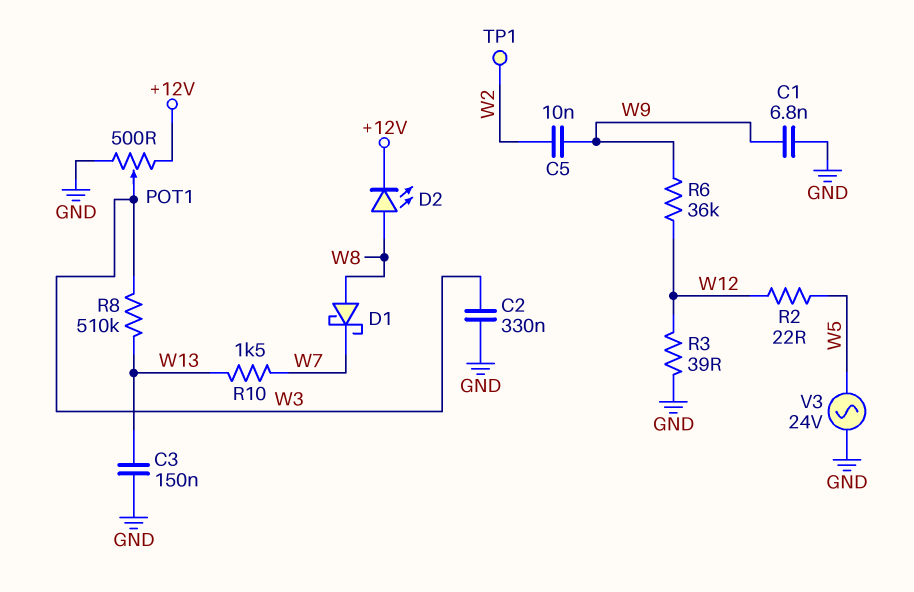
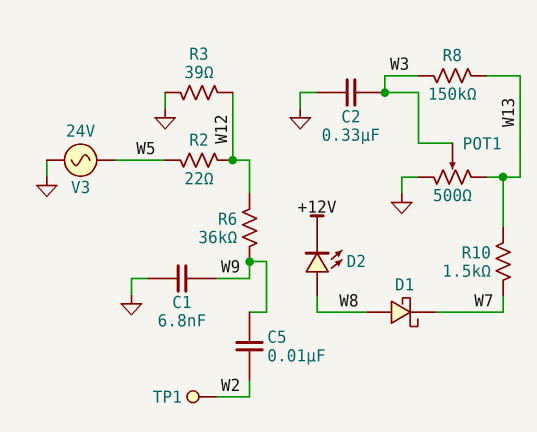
C3: 150nF (GND, W13) -> none
POT1: 500 (+12V, GND, wiper W3) -> 500 (GND, W13, wiper W3)
R8: 510k (W3, W13) -> 150k (W3, W13)

